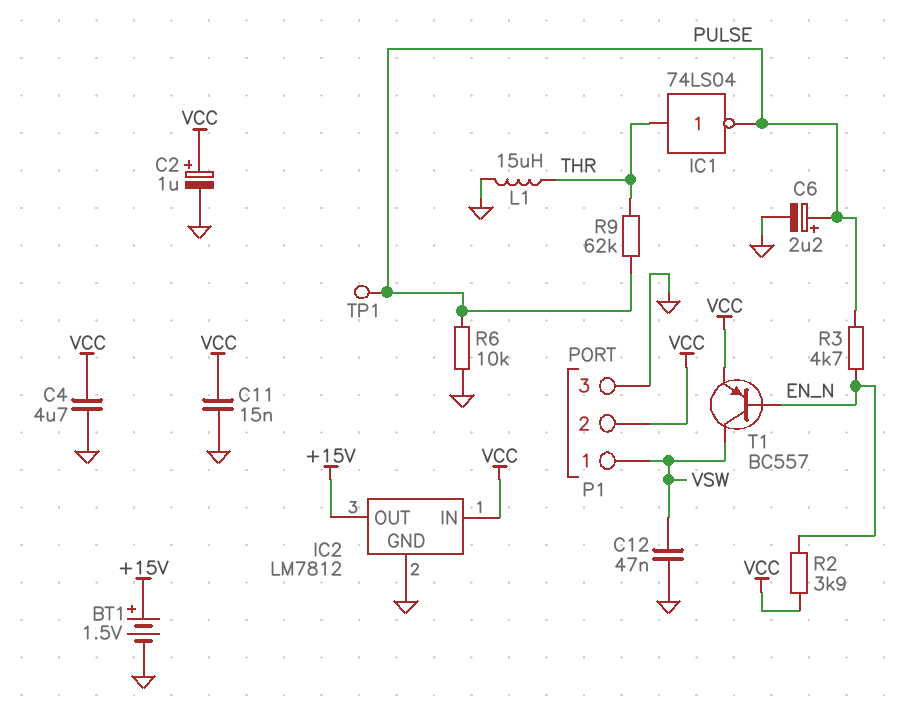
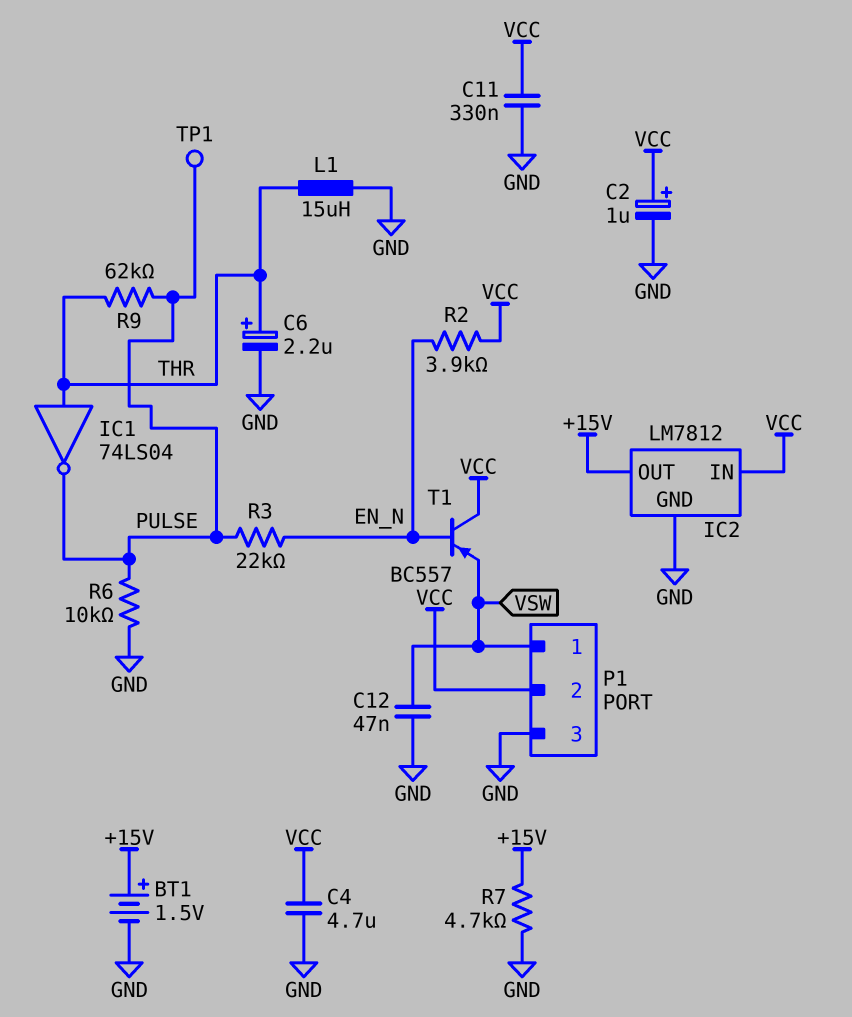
C6: 2.2uF (plus PULSE, minus GND) -> 2.2uF (plus THR, minus GND)
C11: 15nF (GND, VCC) -> 330nF (GND, VCC)
R3: 4.7k (EN_N, PULSE) -> 22k (EN_N, PULSE)
R7: none -> 4.7k (+15V, GND)
T1: PNP BC557 (B EN_N, C VSW, E VCC) -> PNP BC557 (B EN_N, C VCC, E VSW)

